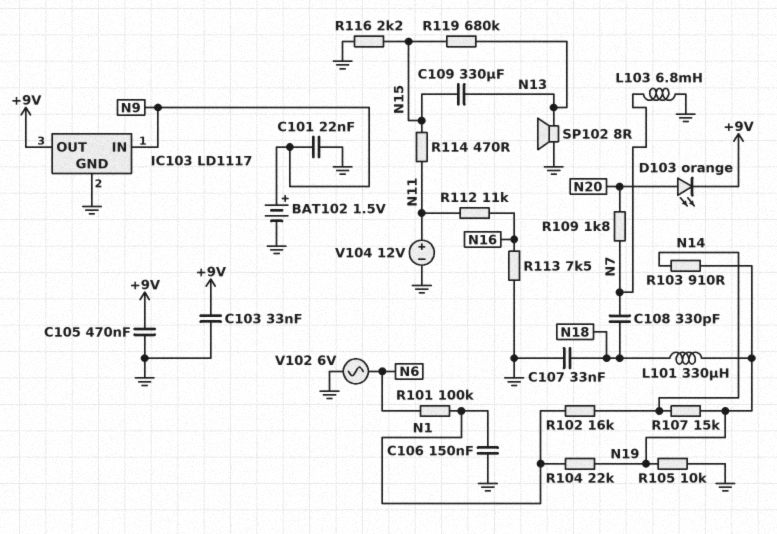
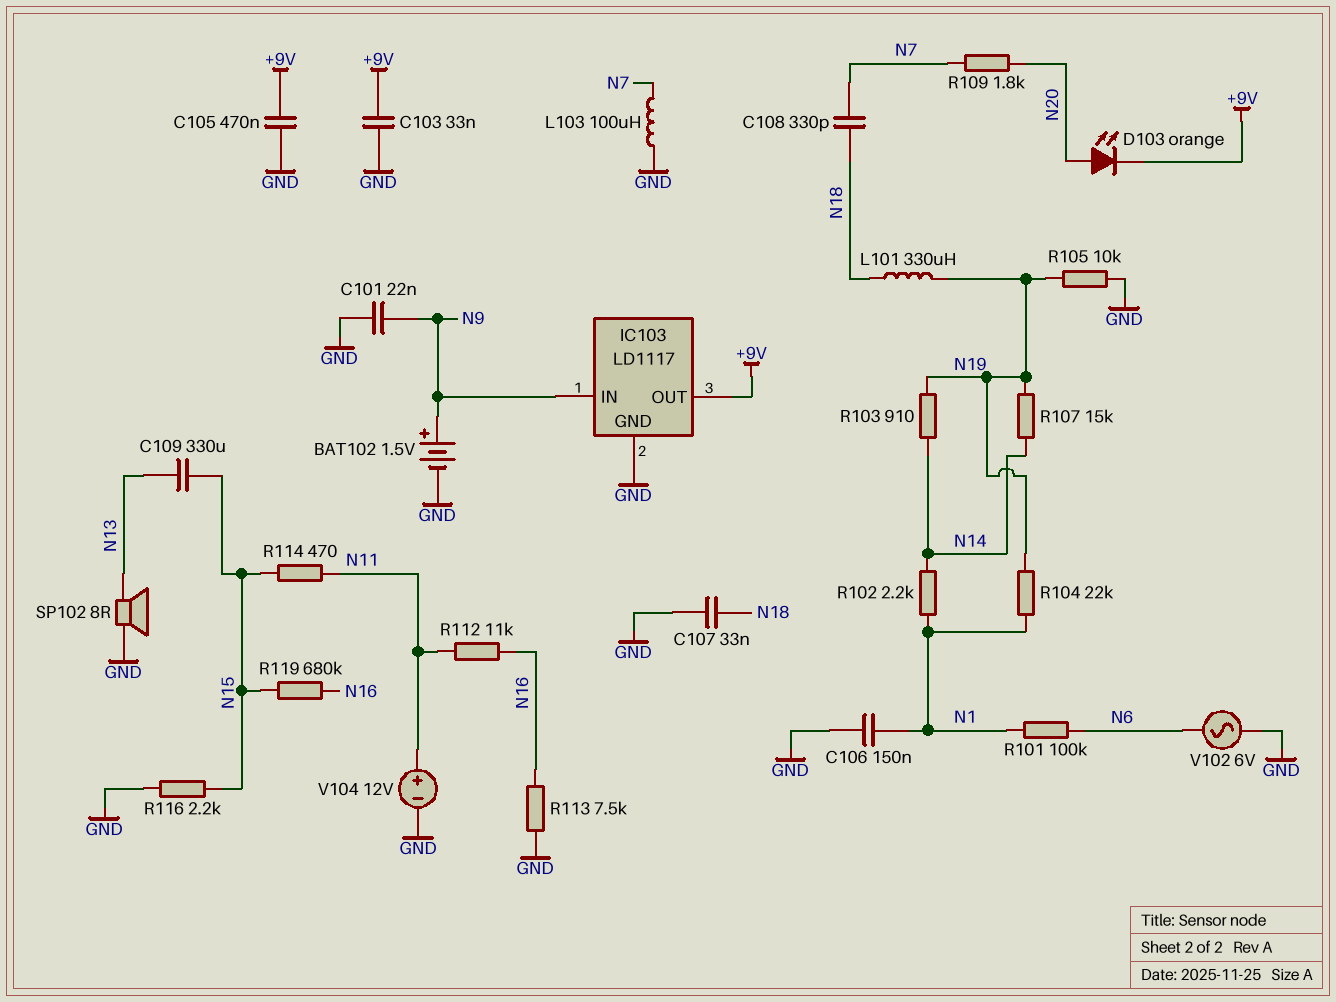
L103: 6.8mH (GND, N7) -> 100uH (GND, N7)
R102: 16k (N1, N14) -> 2.2k (N1, N14)
R119: 680k (N13, N15) -> 680k (N15, N16)

